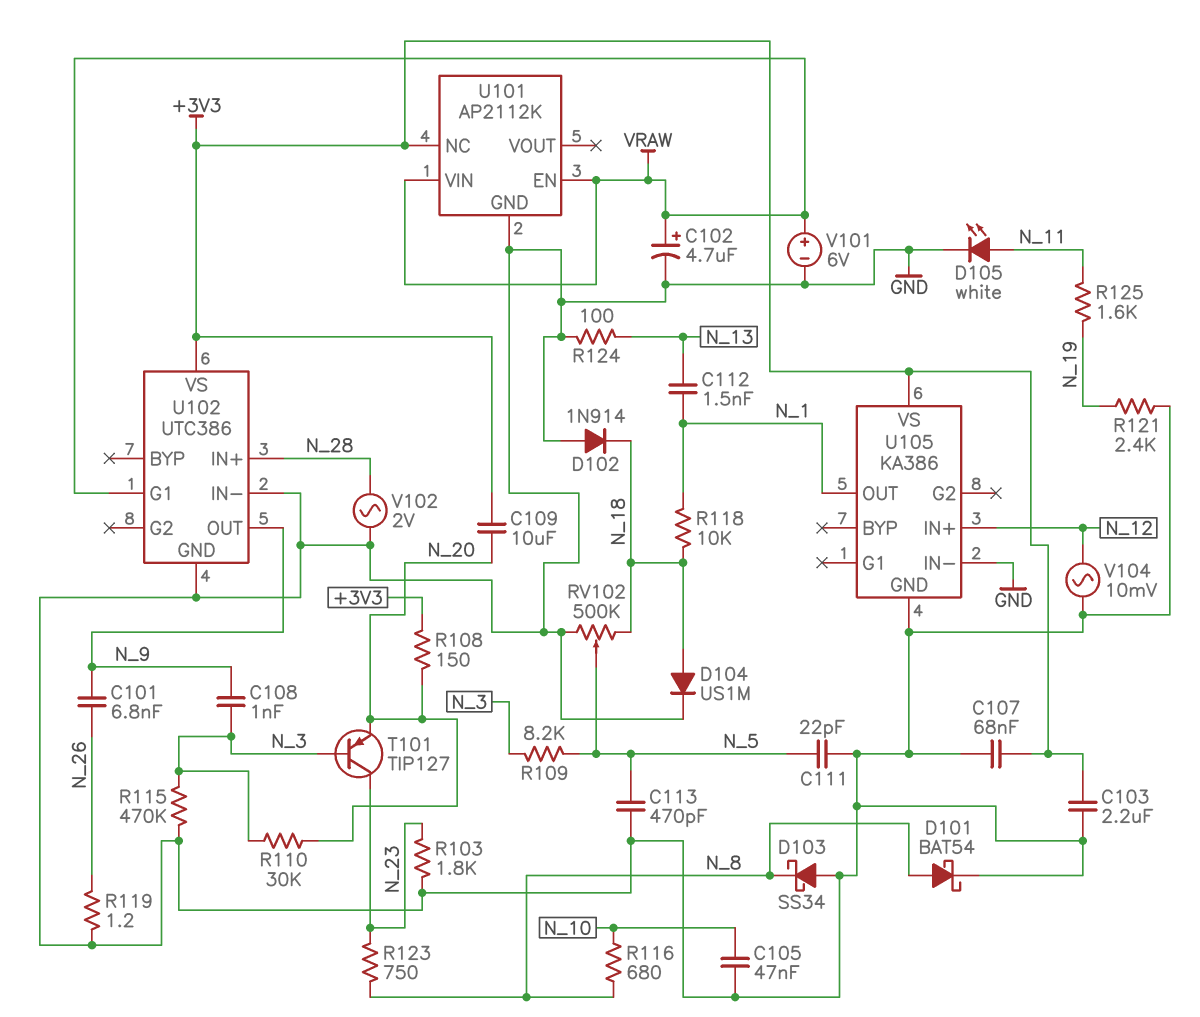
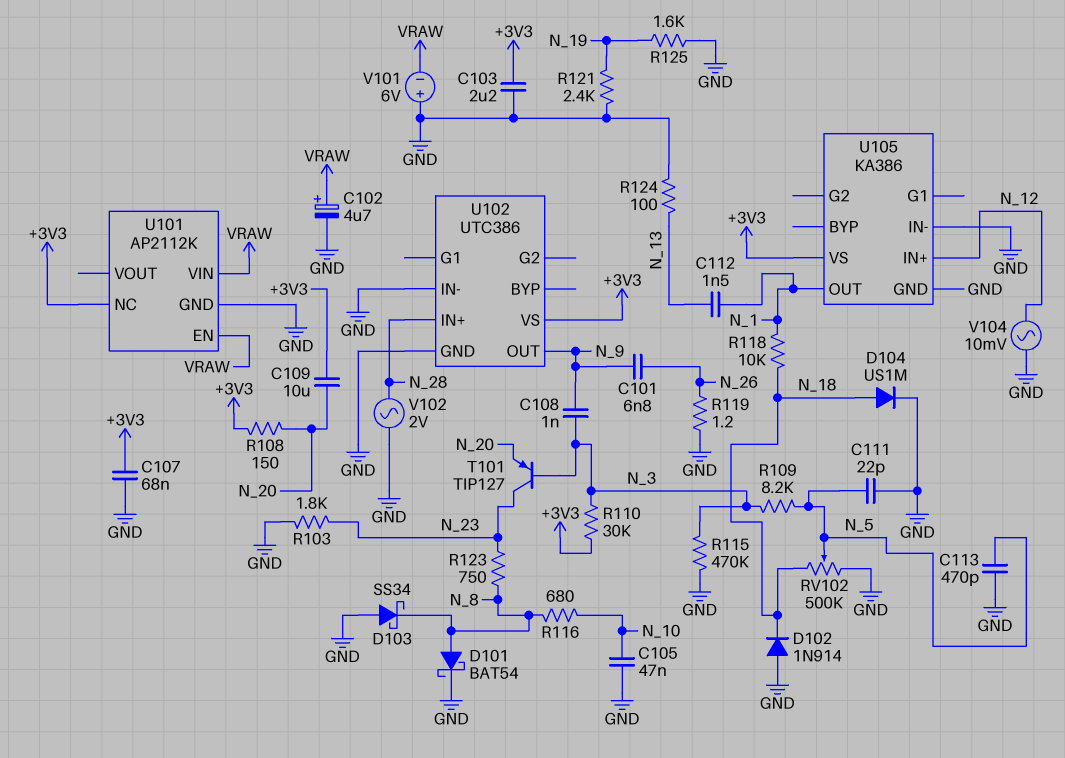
D105: LED white (A N_11, K GND) -> none
R110: 30k (N_3, N_20) -> 30k (+3V3, N_3)
R125: 1.6k (N_11, N_19) -> 1.6k (GND, N_19)
U102 pin G1: VRAW -> none
V101: 6V (plus VRAW, minus GND) -> 6V (plus GND, minus VRAW)

